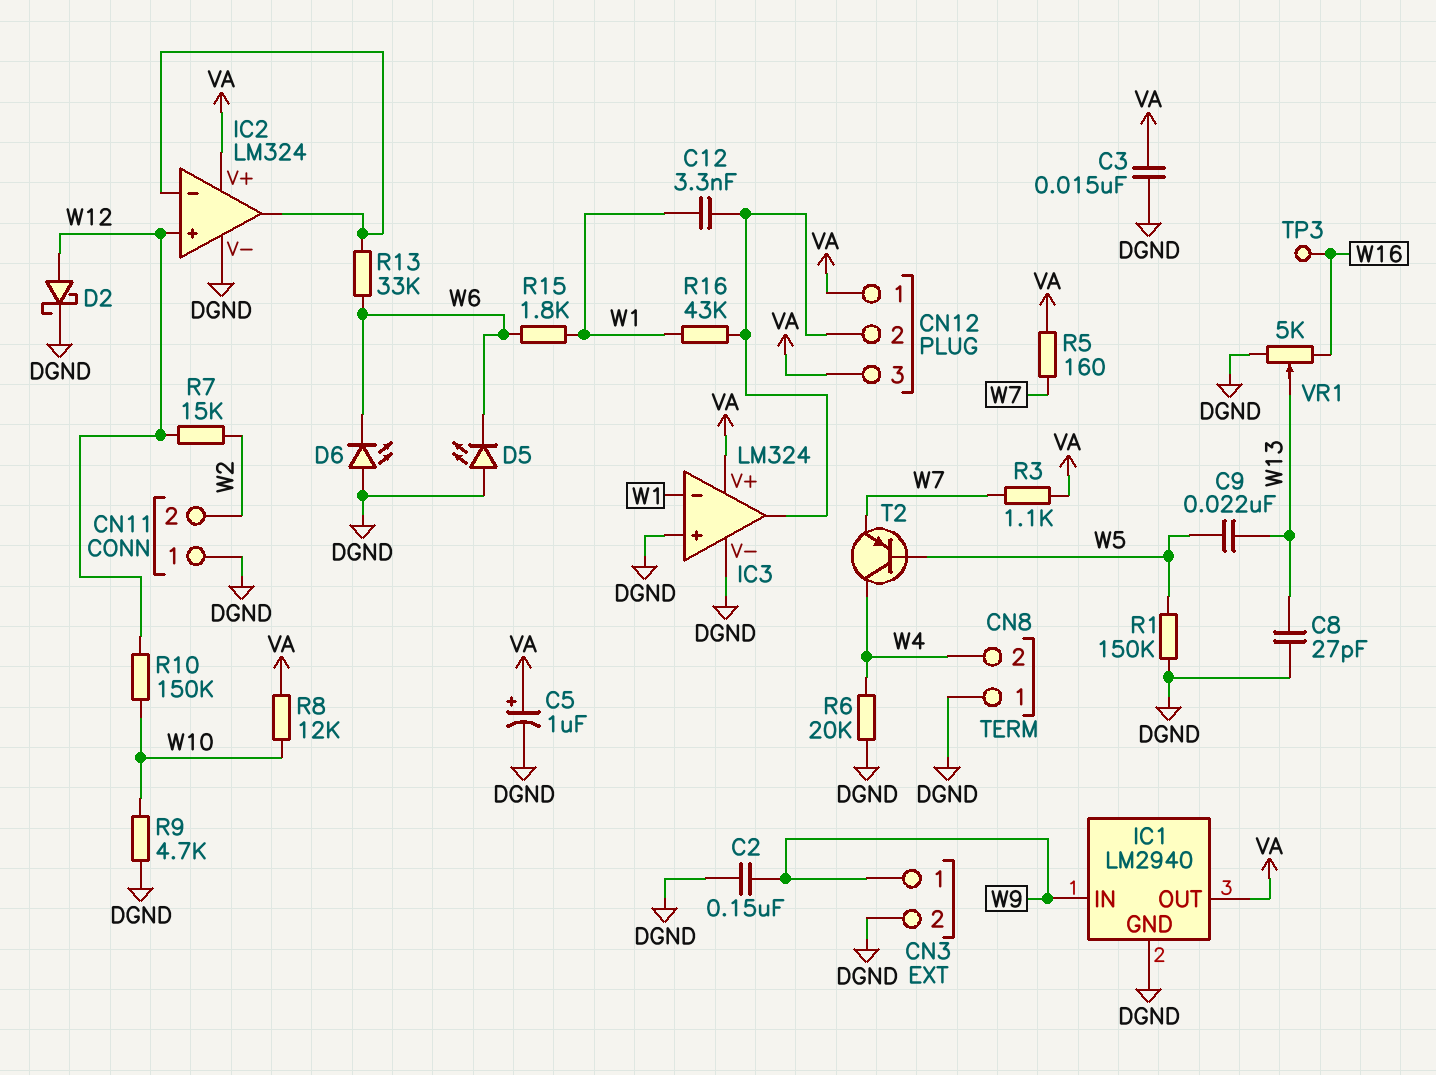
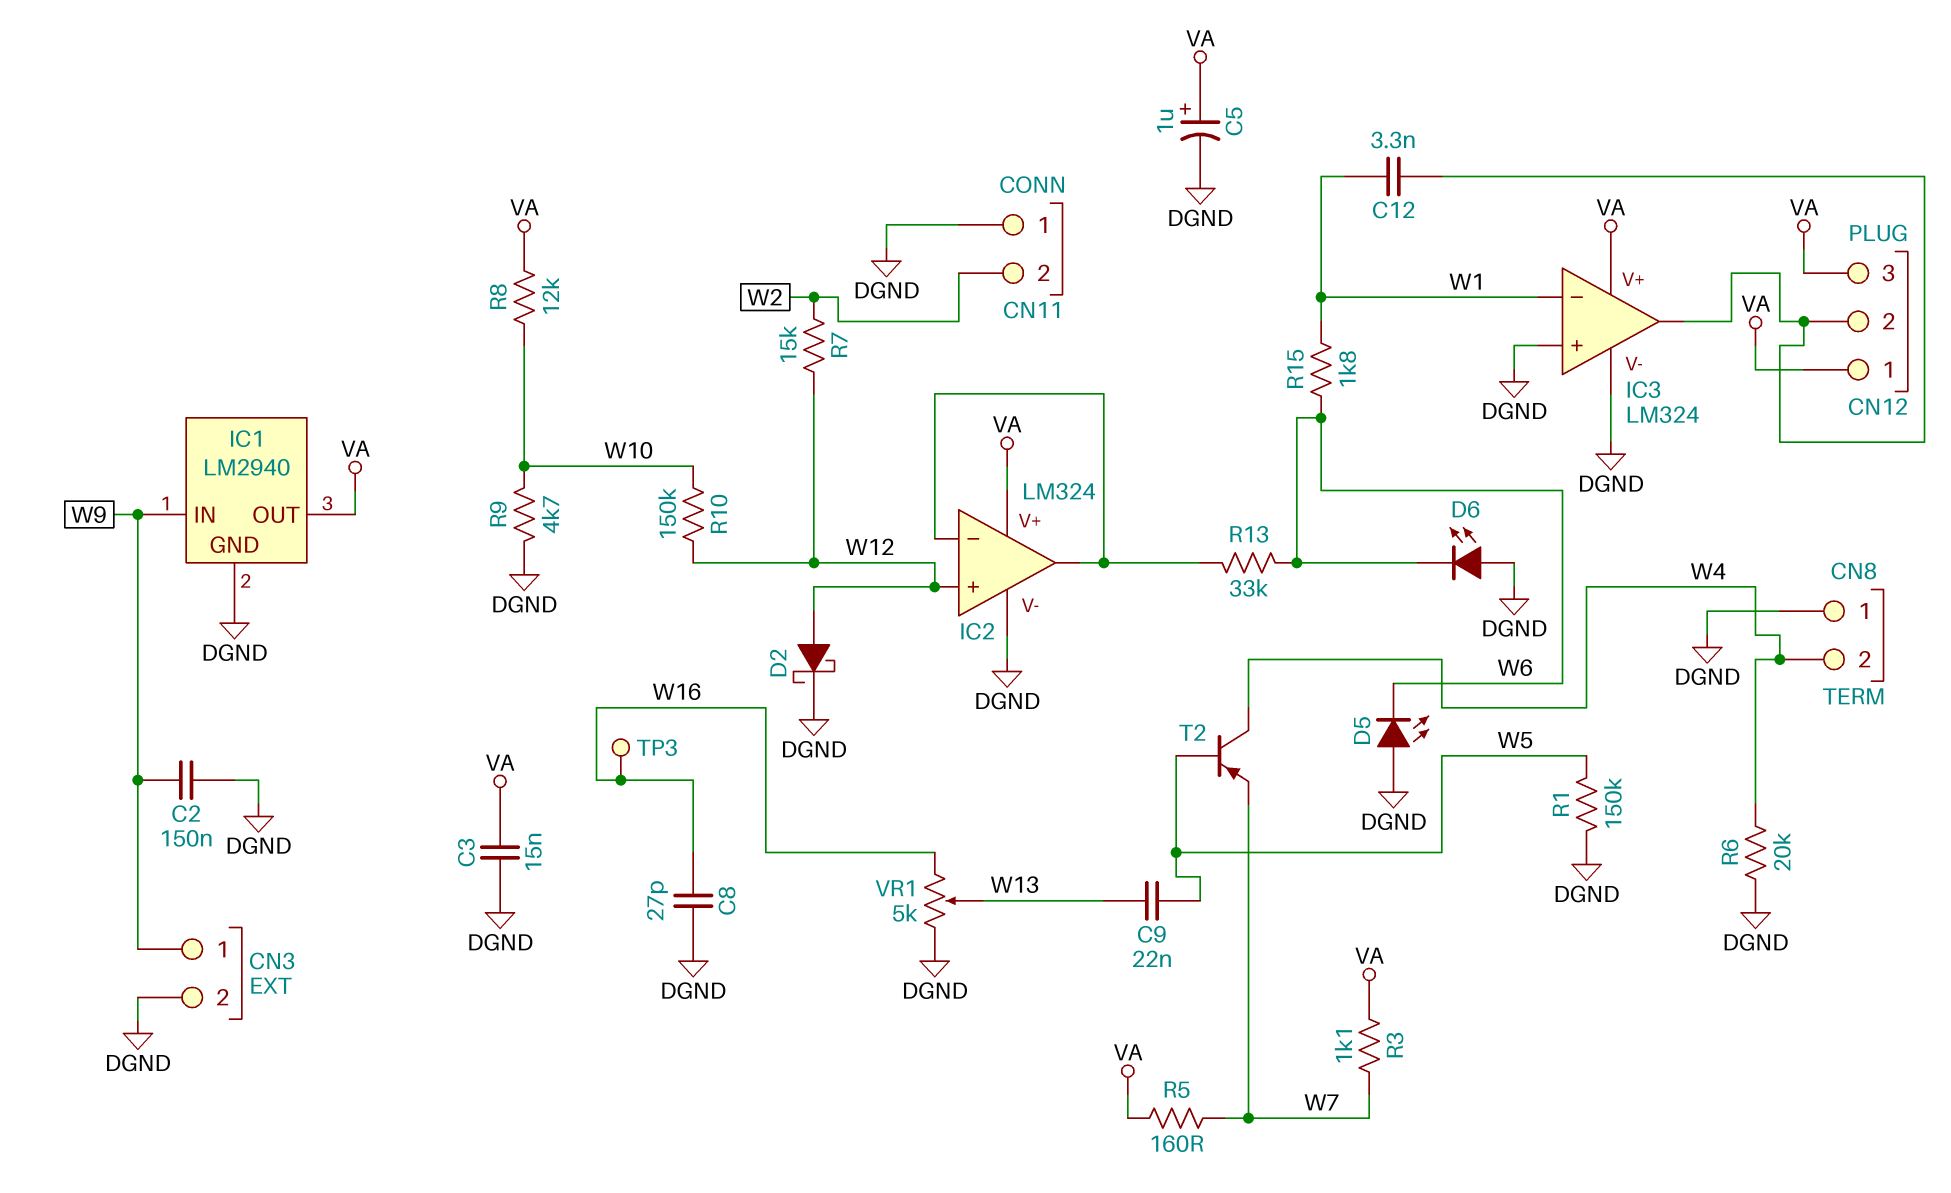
C8: 27pF (DGND, W13) -> 27pF (DGND, W16)
R16: 43k (CN12/2, W1) -> none

